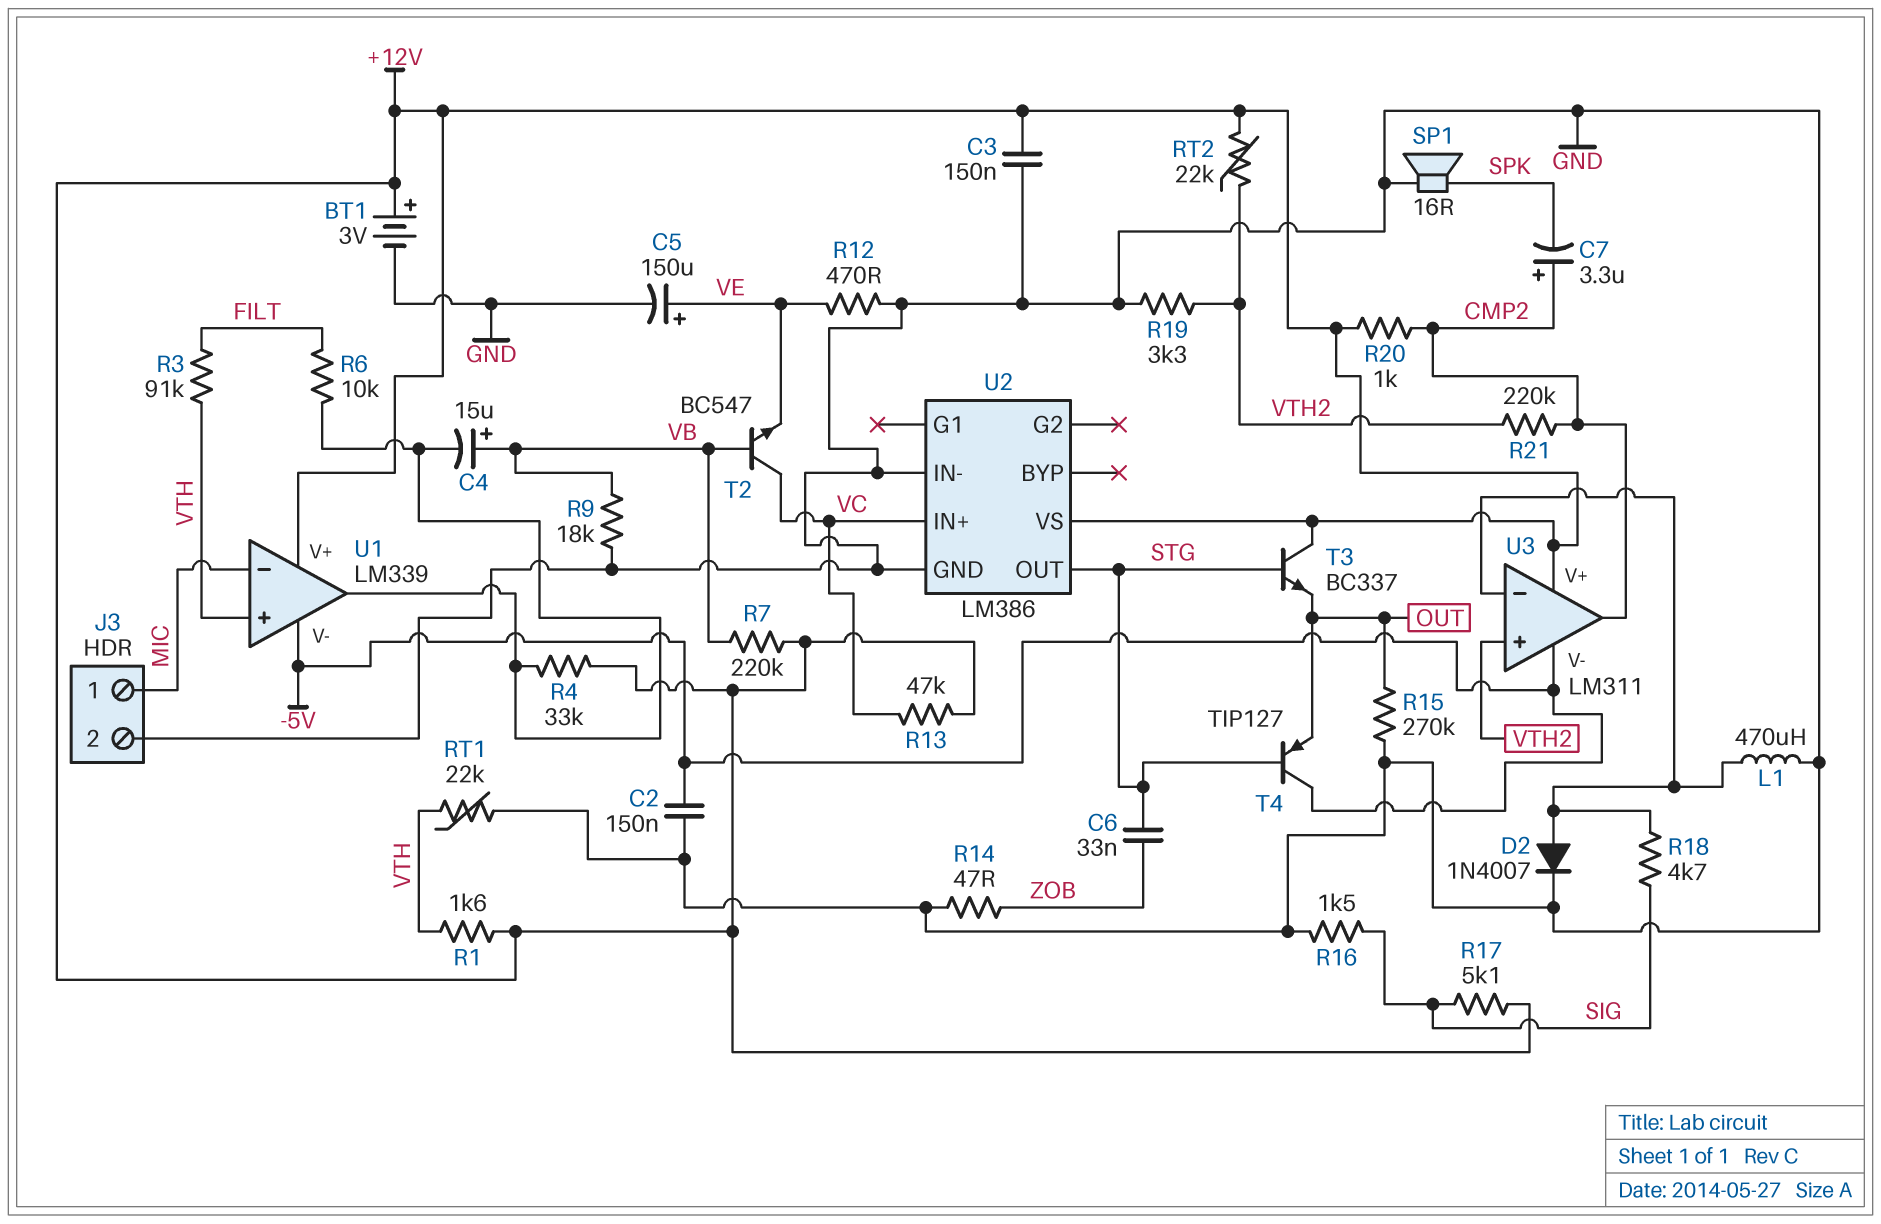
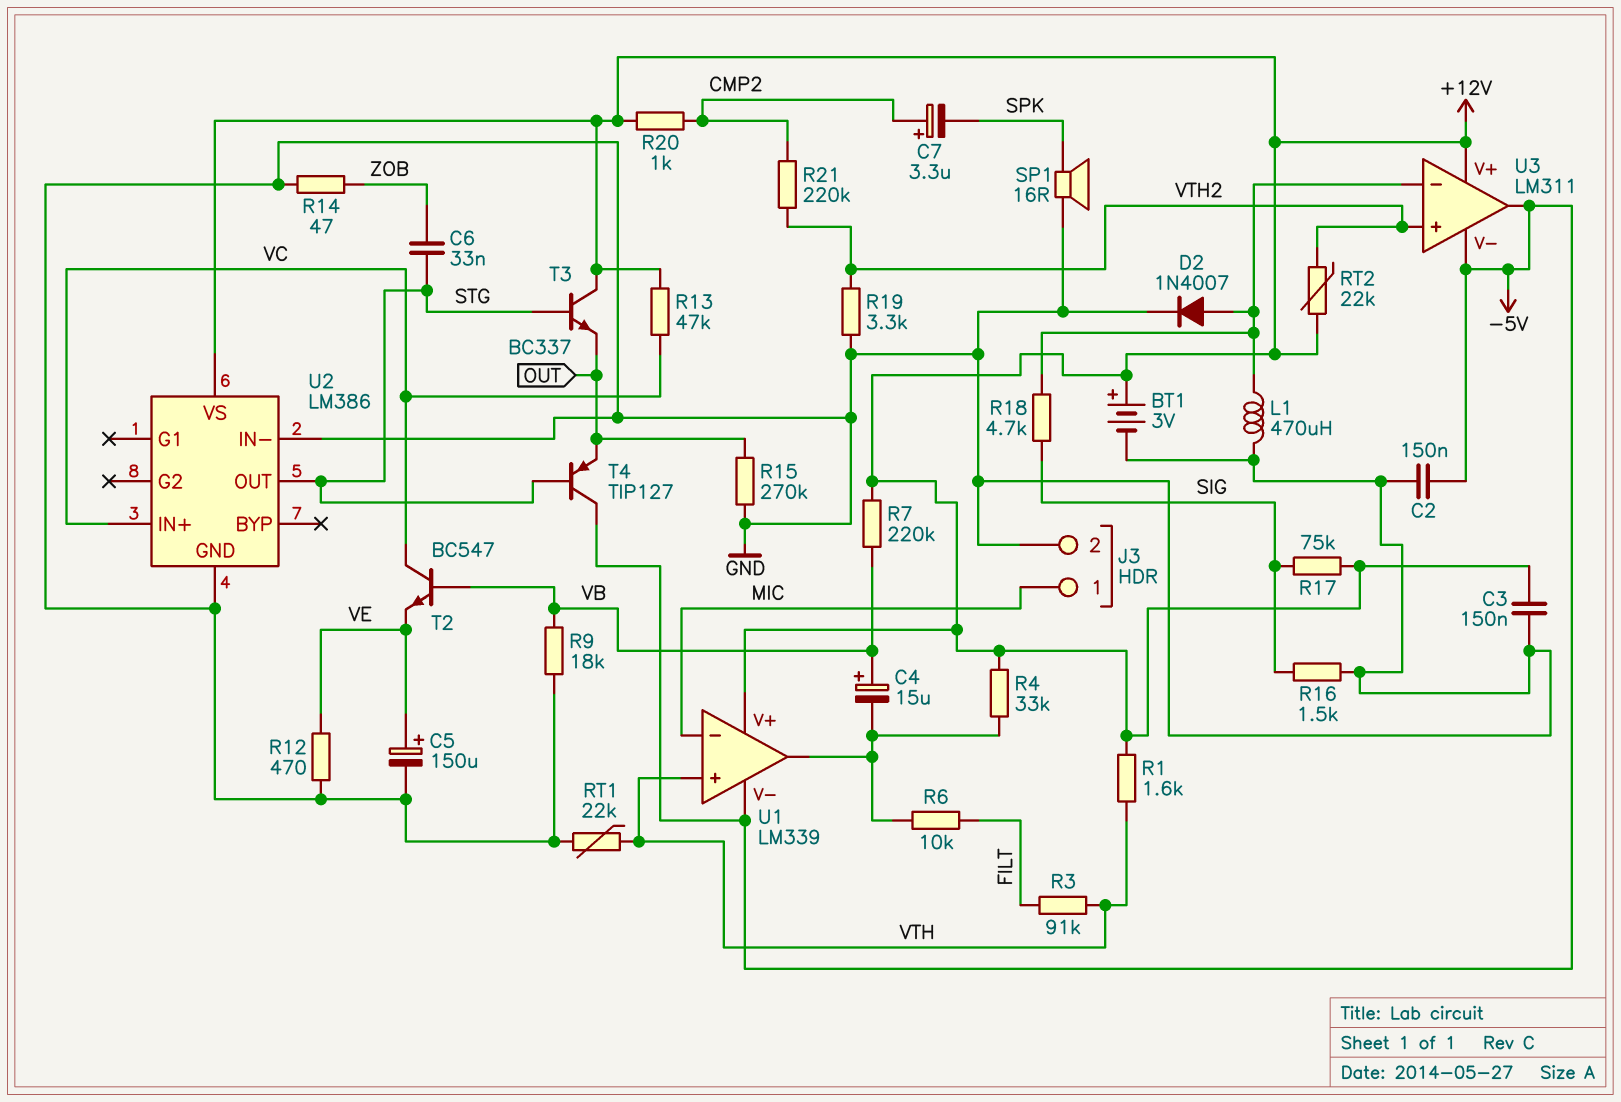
R17: 5.1k (+12V, SIG) -> 75k (+12V, SIG)
U3 pin out: CMP2 -> -5V

